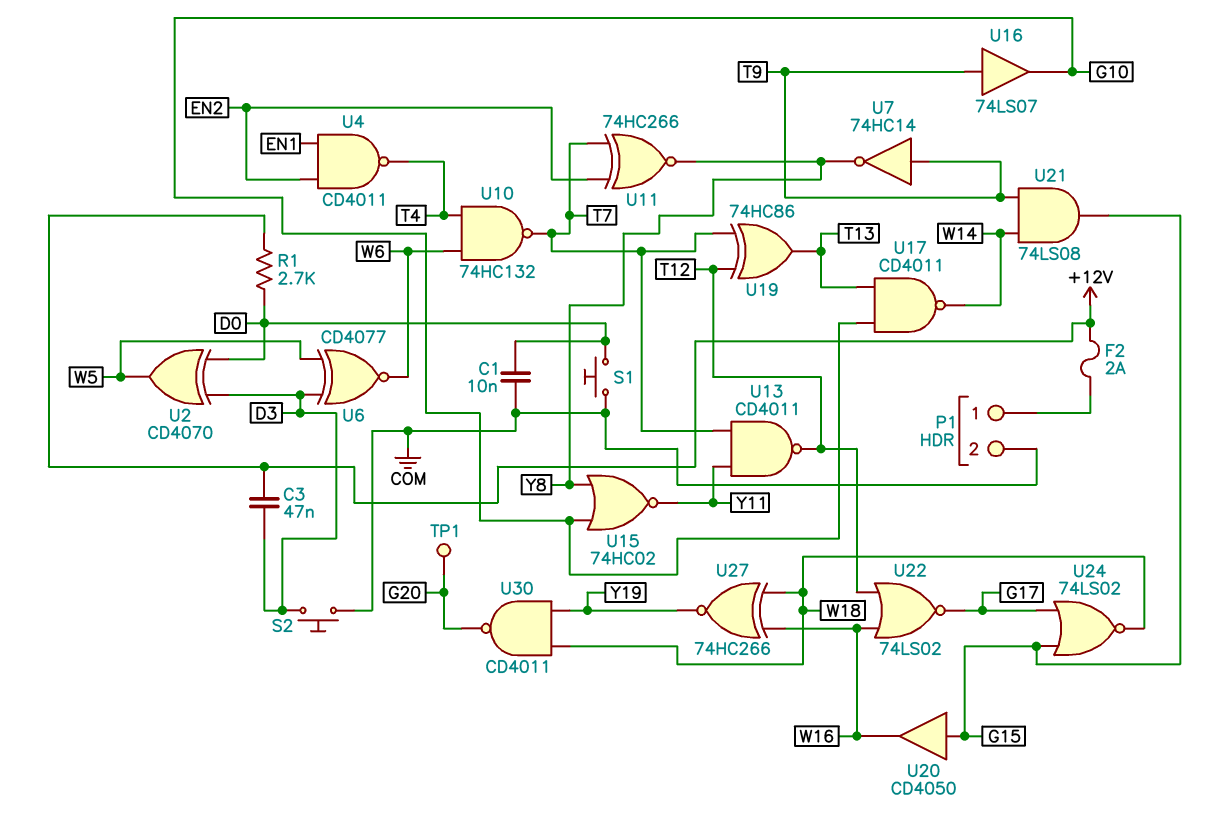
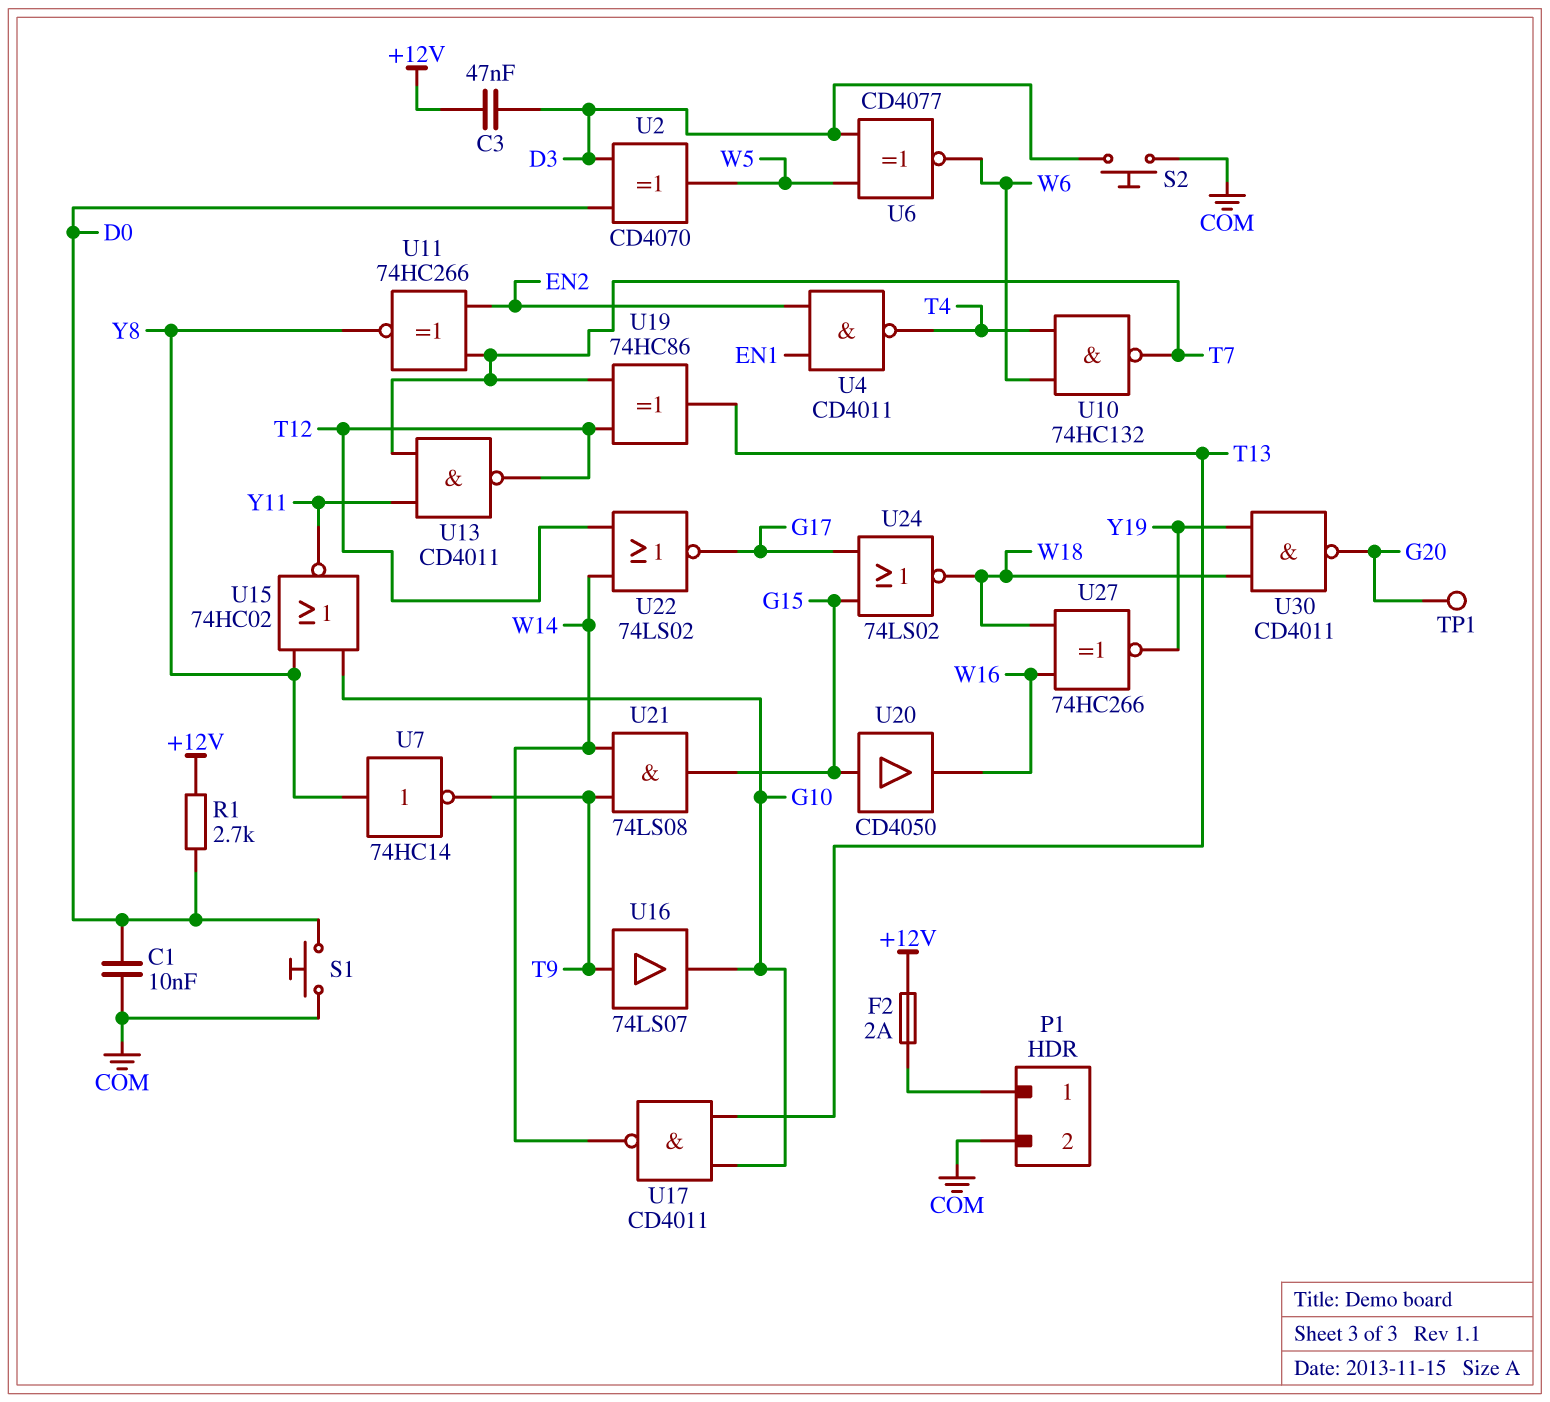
U7: NOT 74HC14 (in T9, out Y8) -> NOT 74HC14 (in Y8, out T9)
U22: NOR 74LS02 (in T12, in W16, out G17) -> NOR 74LS02 (in T12, in W14, out G17)

